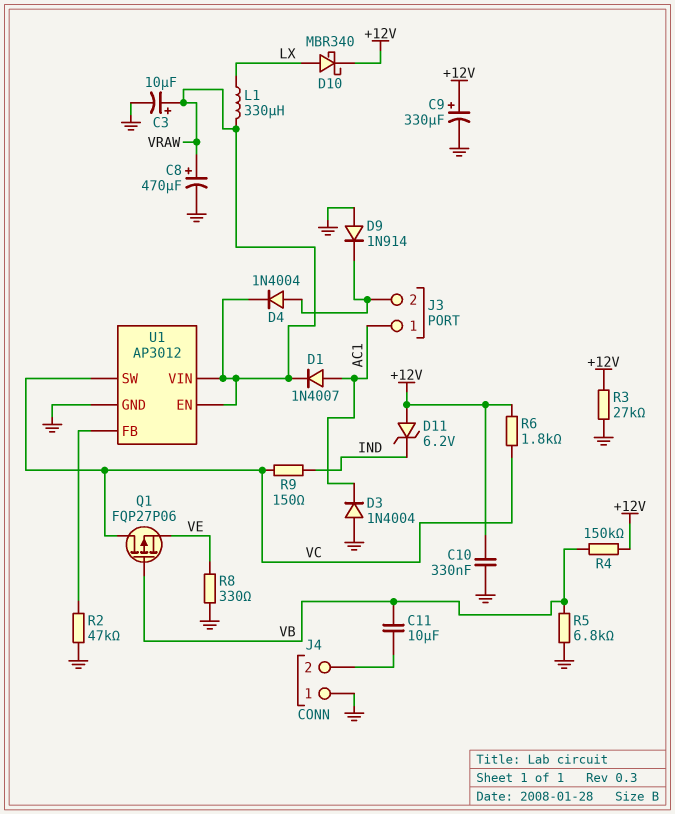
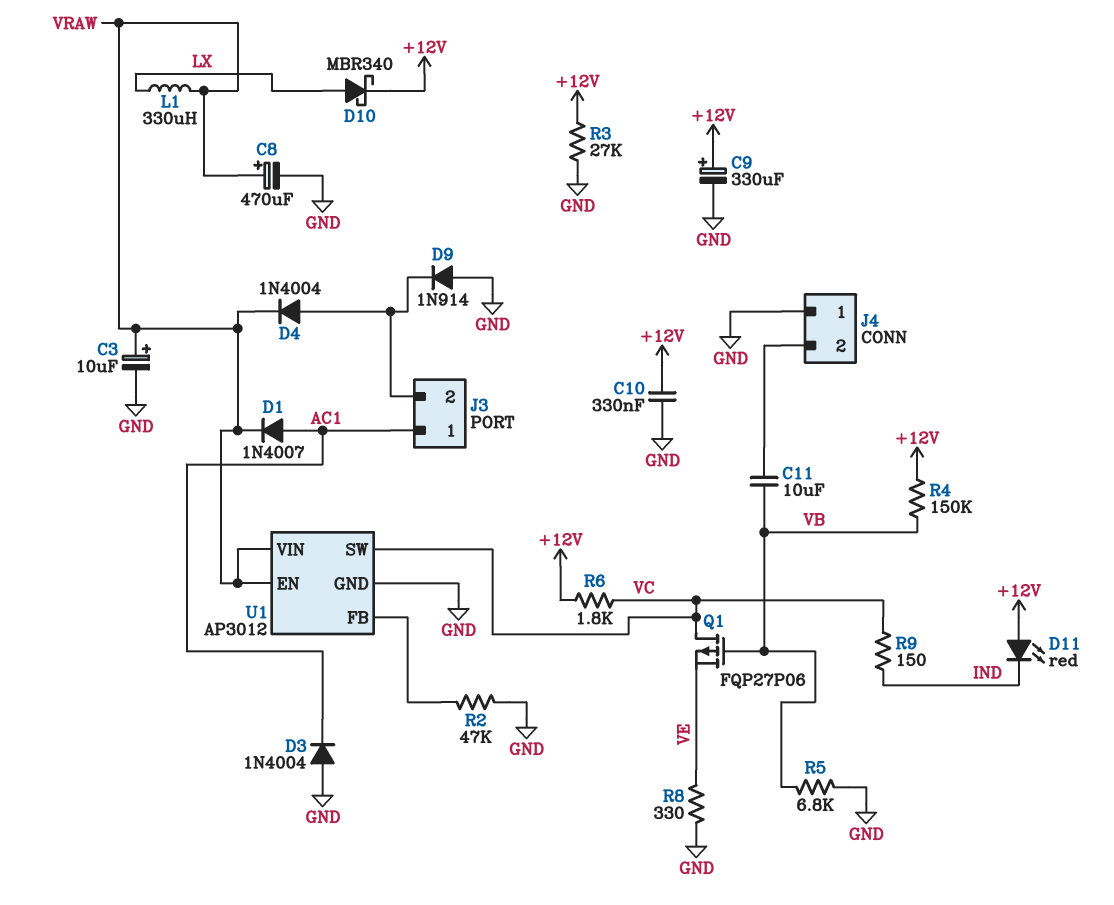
D11: zener 6.2V (A +12V, K IND) -> LED red (A +12V, K IND)

